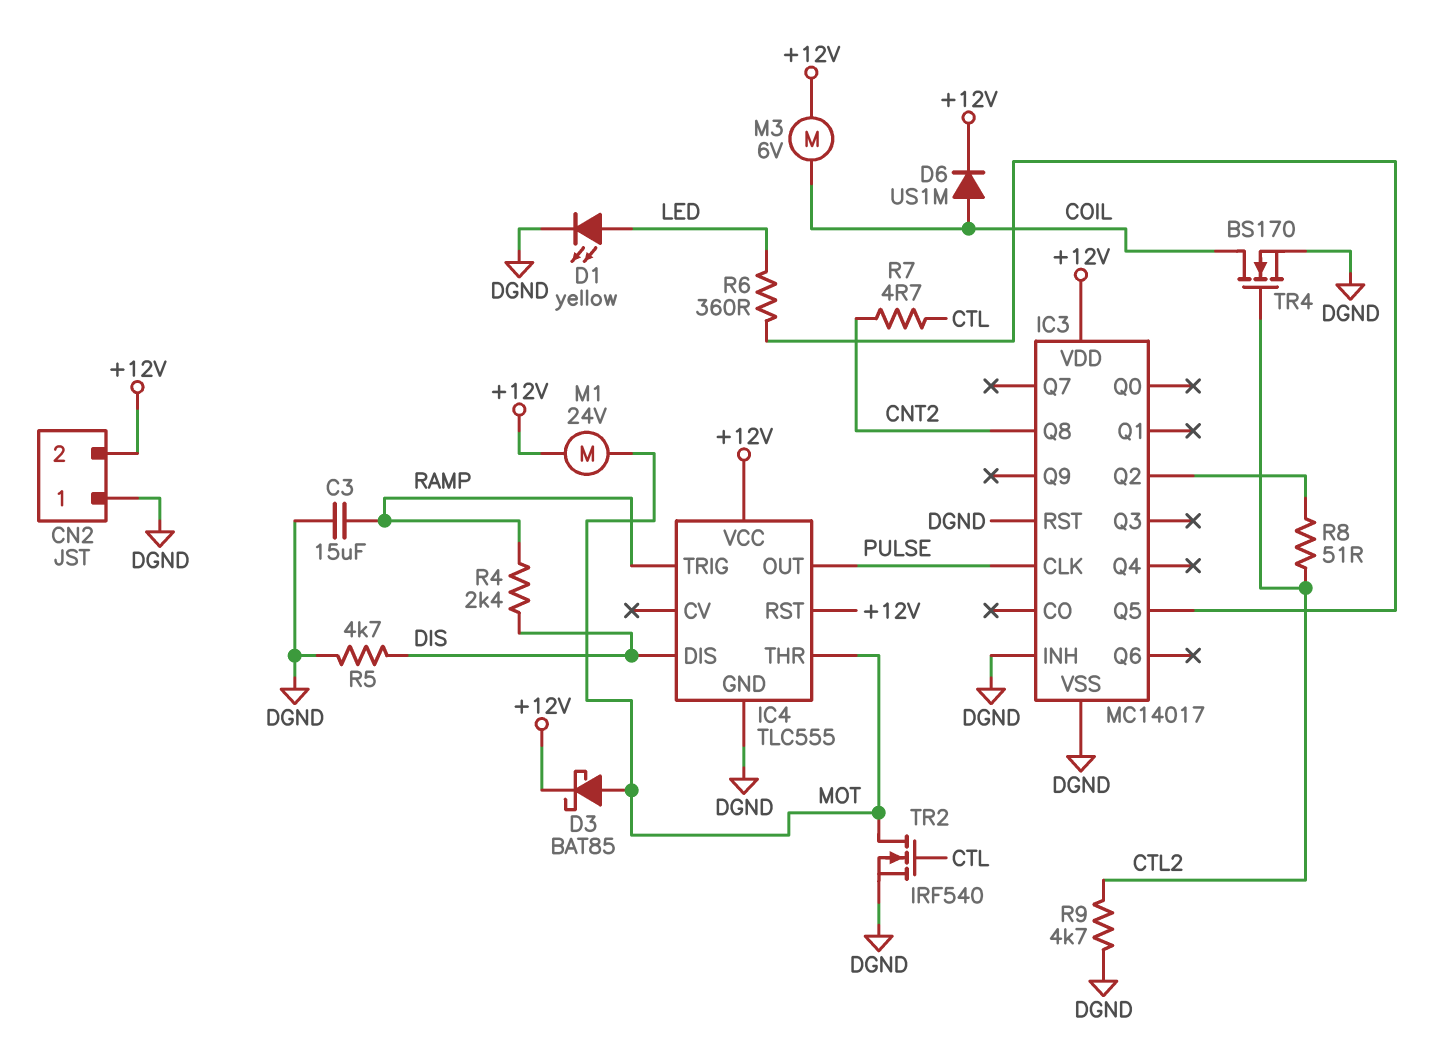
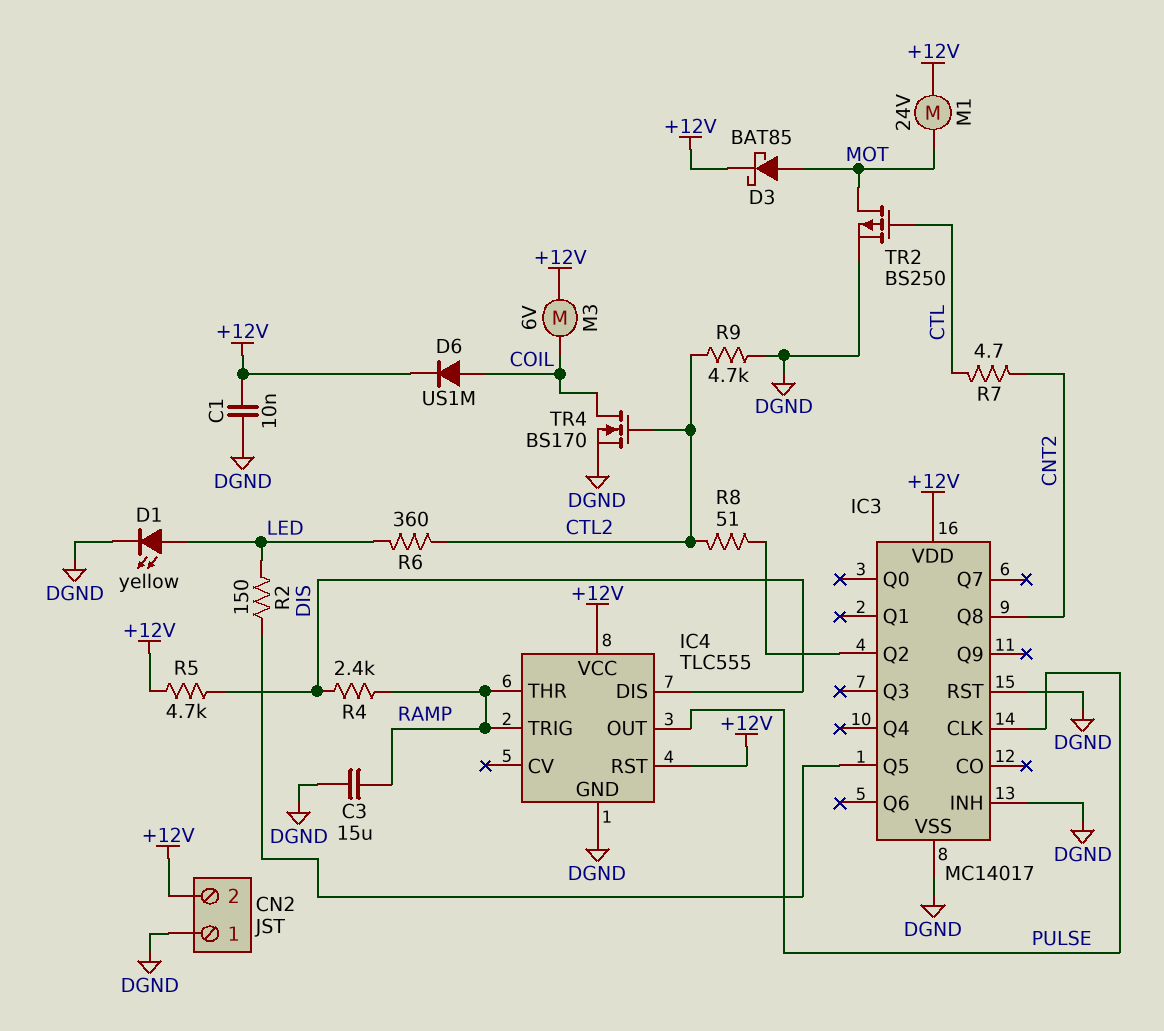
C1: none -> 10nF (+12V, DGND)
IC4 pin THR: MOT -> RAMP
R2: none -> 150 (IC3/Q5, LED)
R5: 4.7k (DGND, DIS) -> 4.7k (+12V, DIS)
R6: 360 (IC3/Q5, LED) -> 360 (CTL2, LED)
TR2: NMOS IRF540 (G CTL, D MOT, S DGND) -> PMOS BS250 (G CTL, D MOT, S DGND)

